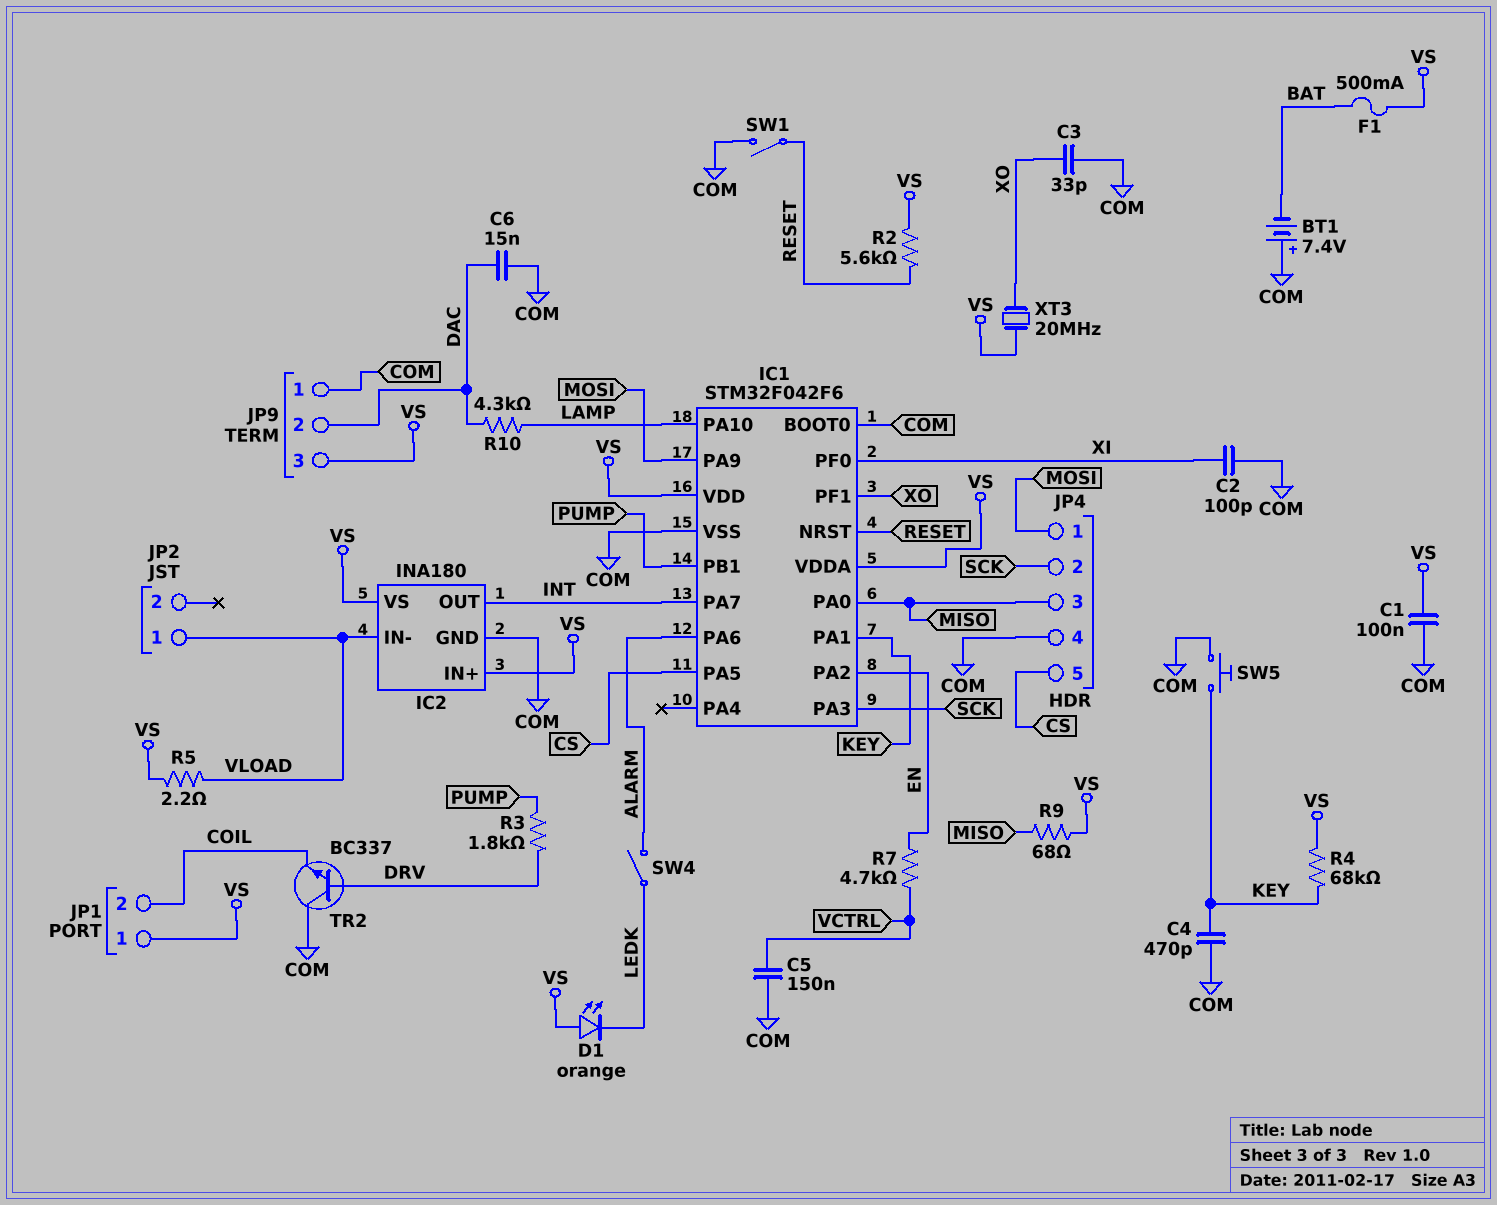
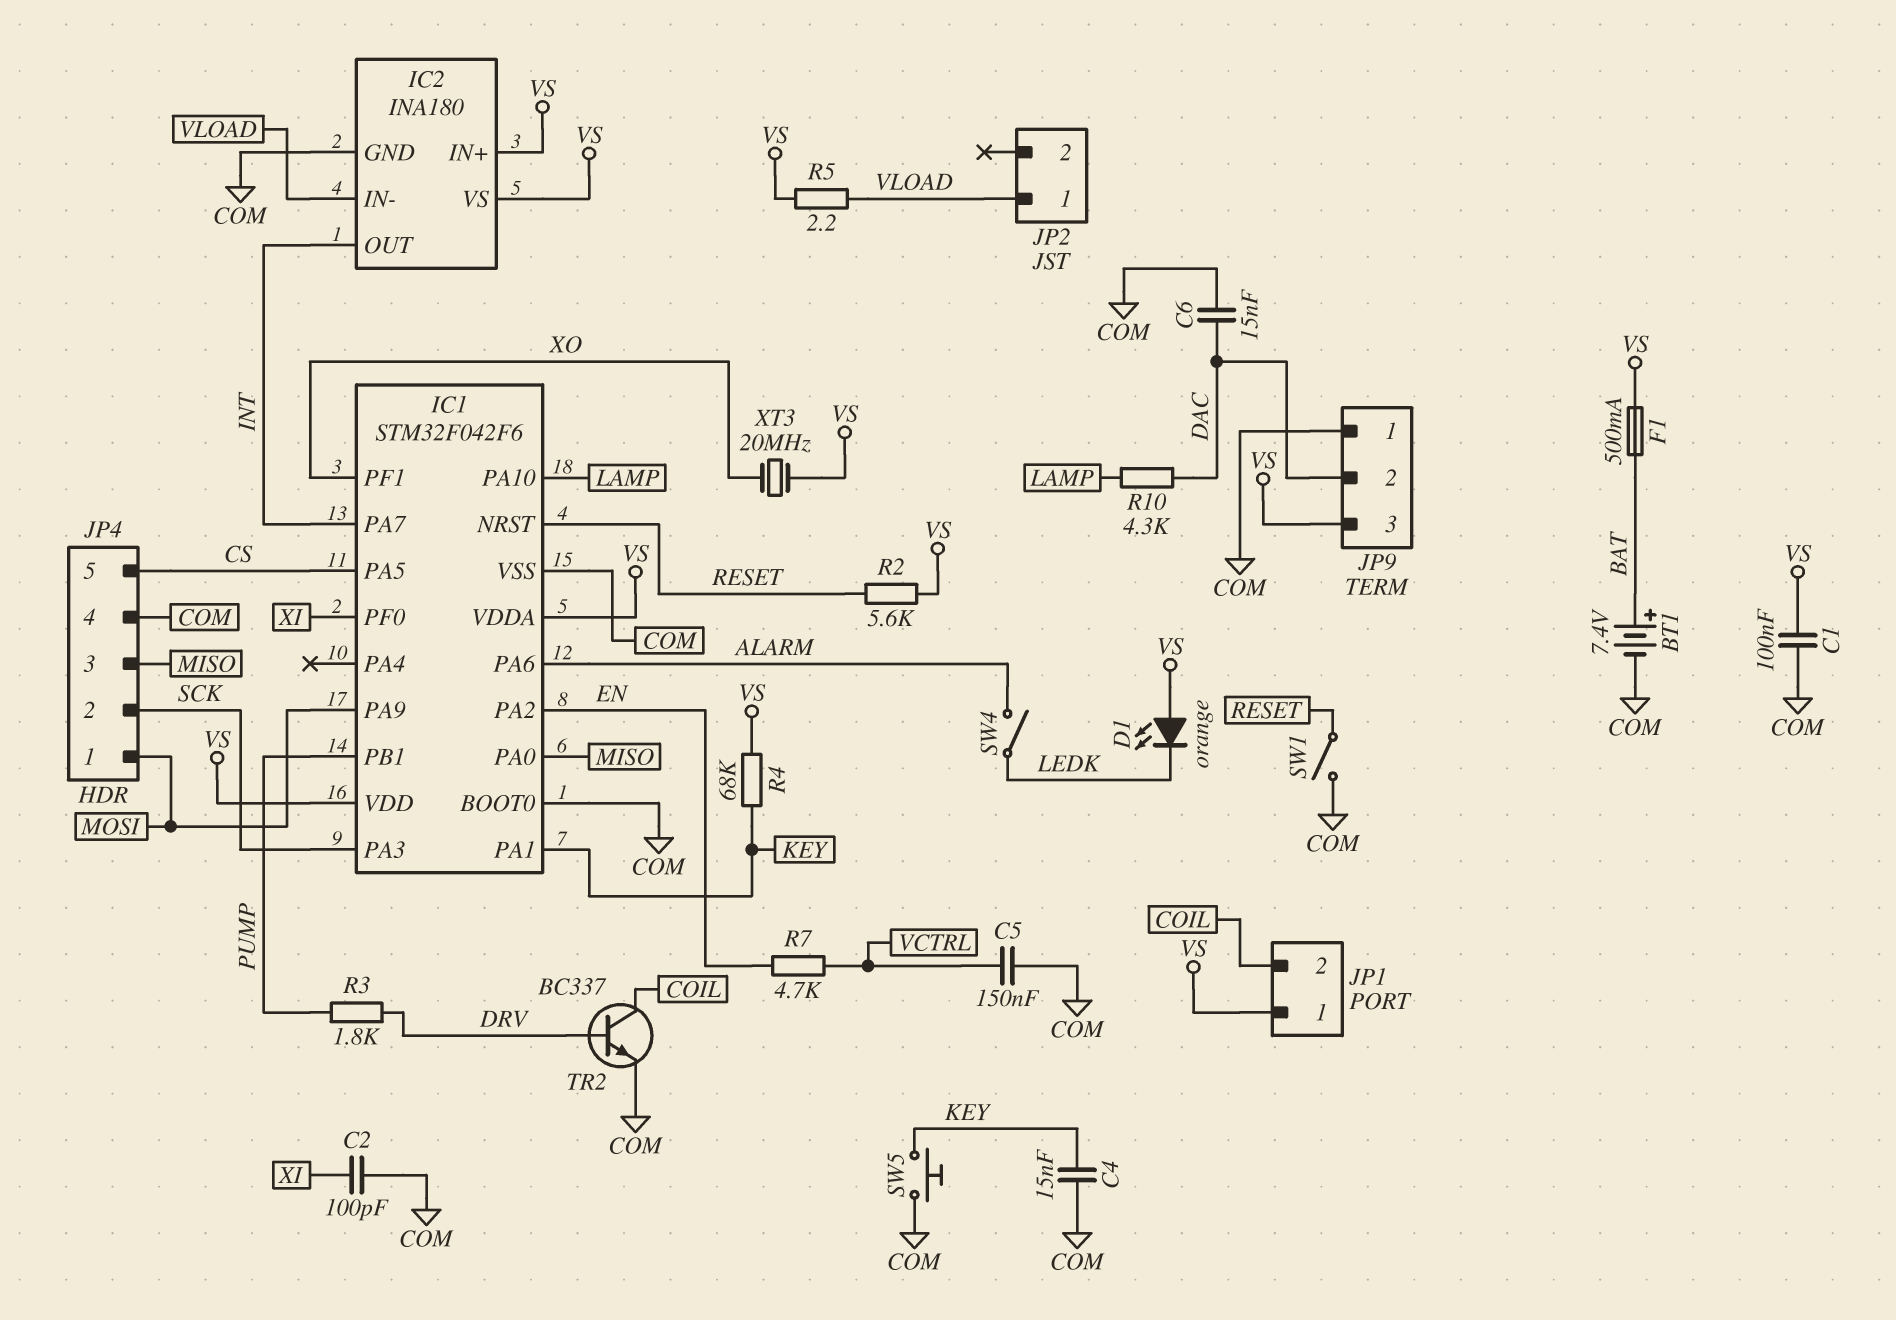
BT1: 7.4V (plus COM, minus BAT) -> 7.4V (plus BAT, minus COM)
C3: 33pF (COM, XO) -> none
C4: 470pF (COM, KEY) -> 15nF (COM, KEY)
R9: 68 (MISO, VS) -> none
TR2: NPN BC337 (B DRV, C COM, E COIL) -> NPN BC337 (B DRV, C COIL, E COM)

